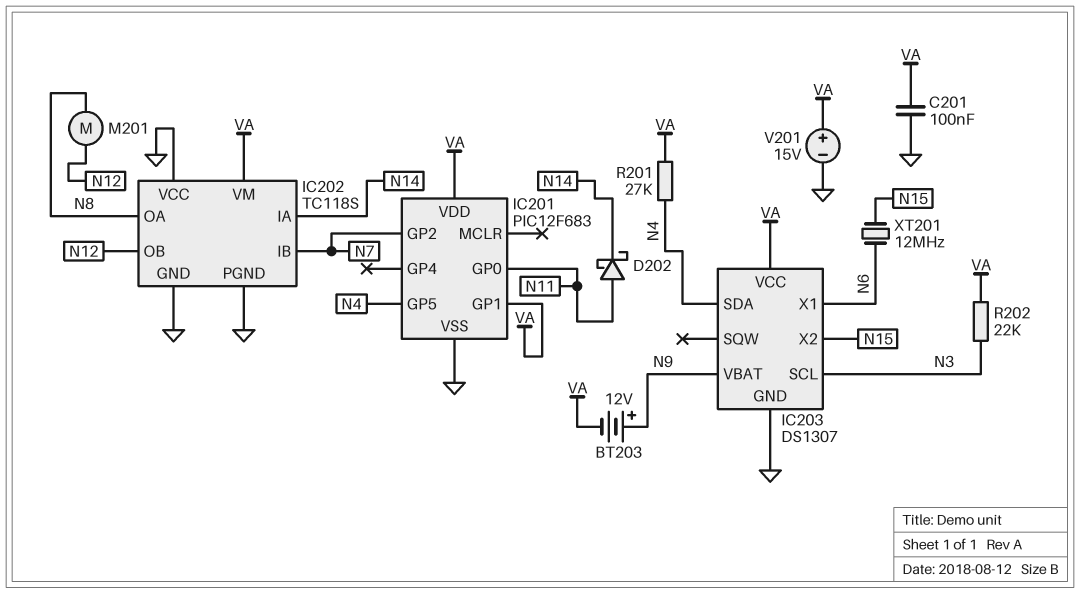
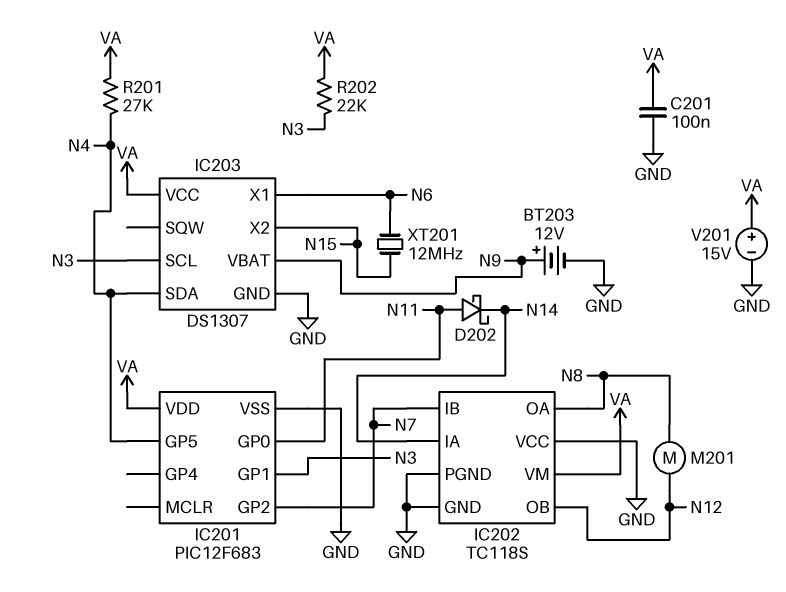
BT203: 12V (plus N9, minus VA) -> 12V (plus N9, minus GND)
IC201 pin GP1: VA -> N3

